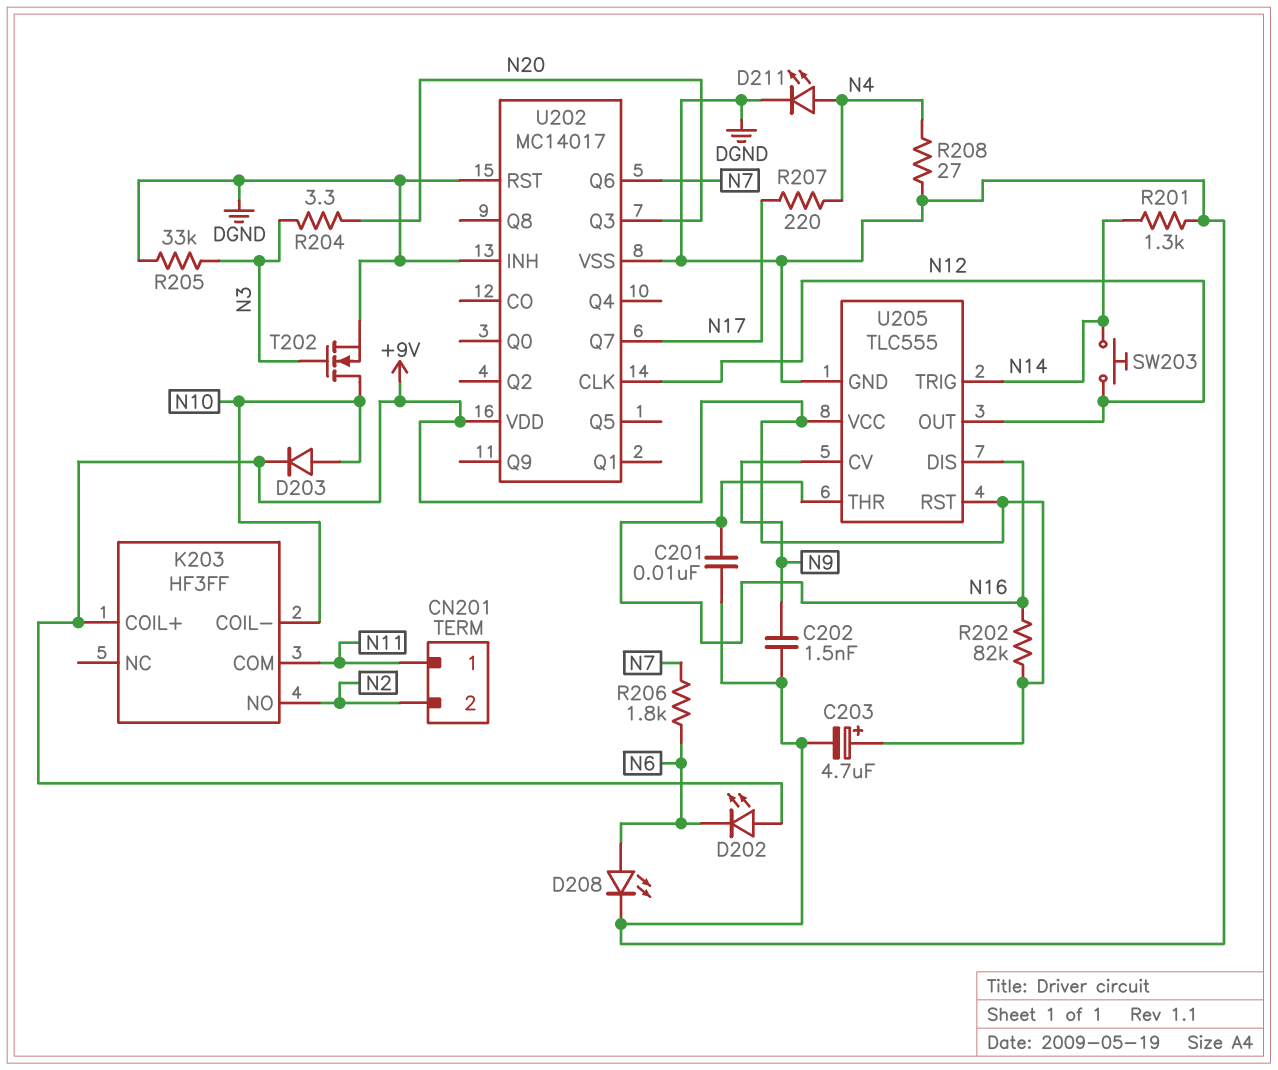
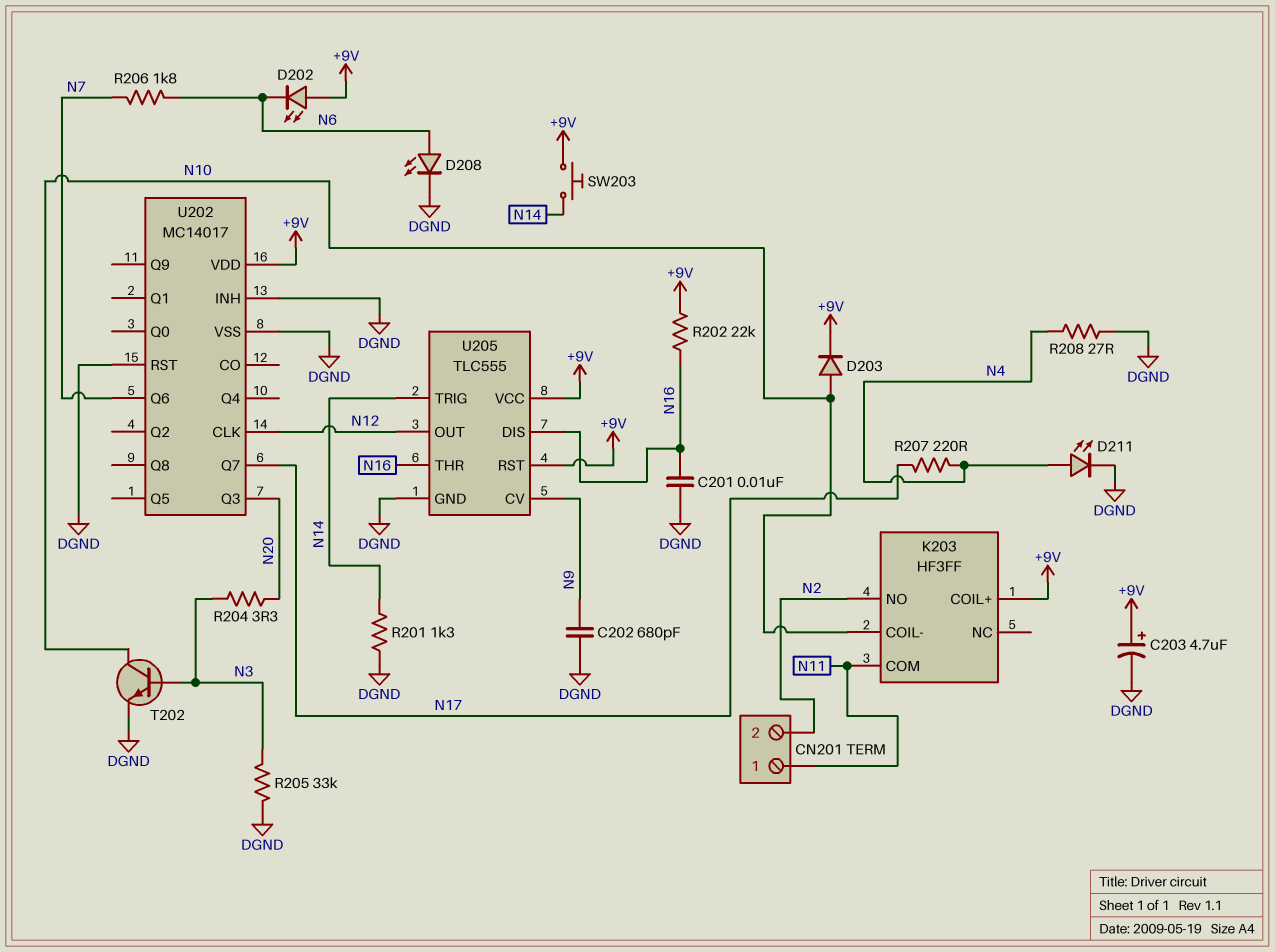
C202: 1.5nF (DGND, N9) -> 680pF (DGND, N9)
R202: 82k (+9V, N16) -> 22k (+9V, N16)
SW203: button (N12, N14) -> button (+9V, N14)
T202: NMOS (G N3, D N10, S DGND) -> NPN (B N3, C N10, E DGND)

